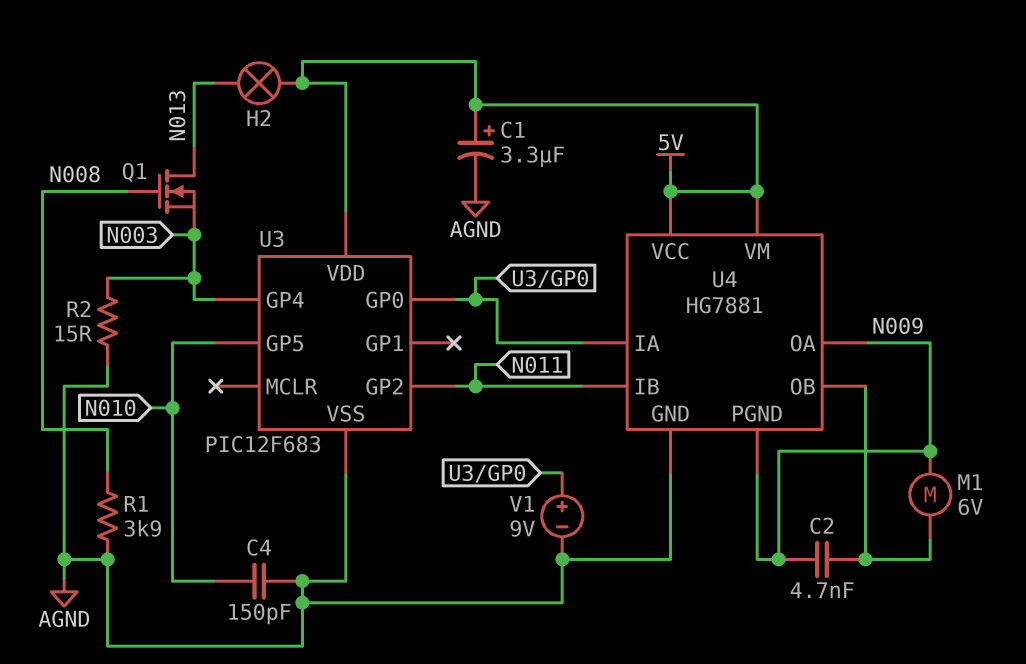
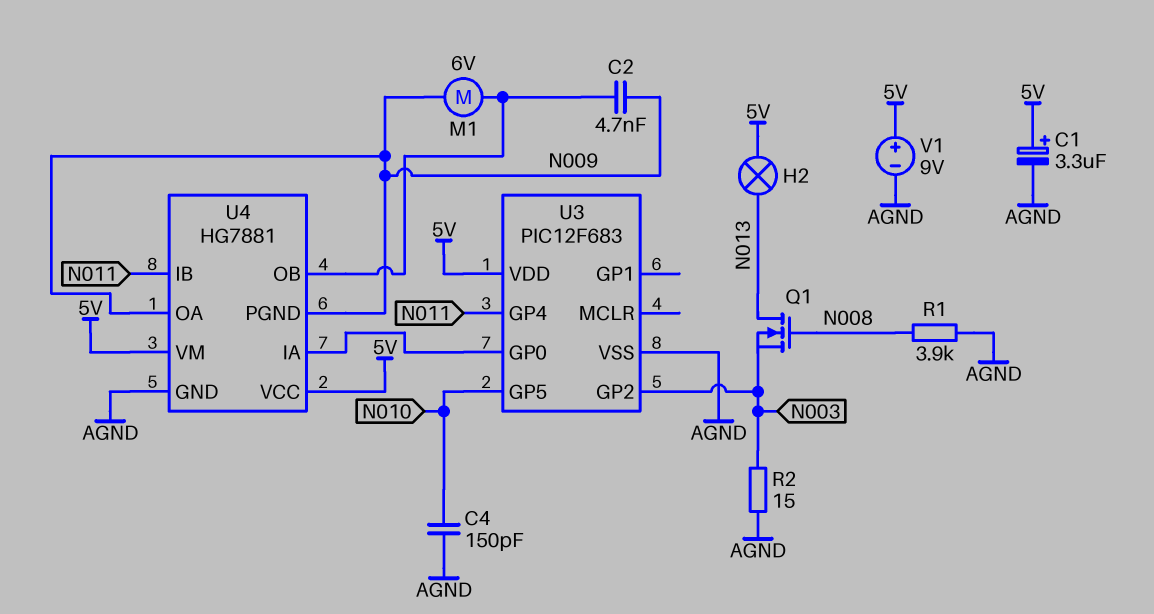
U3 pin GP2: N011 -> N003
U3 pin GP4: N003 -> N011
V1: 9V (plus U3/GP0, minus AGND) -> 9V (plus 5V, minus AGND)

